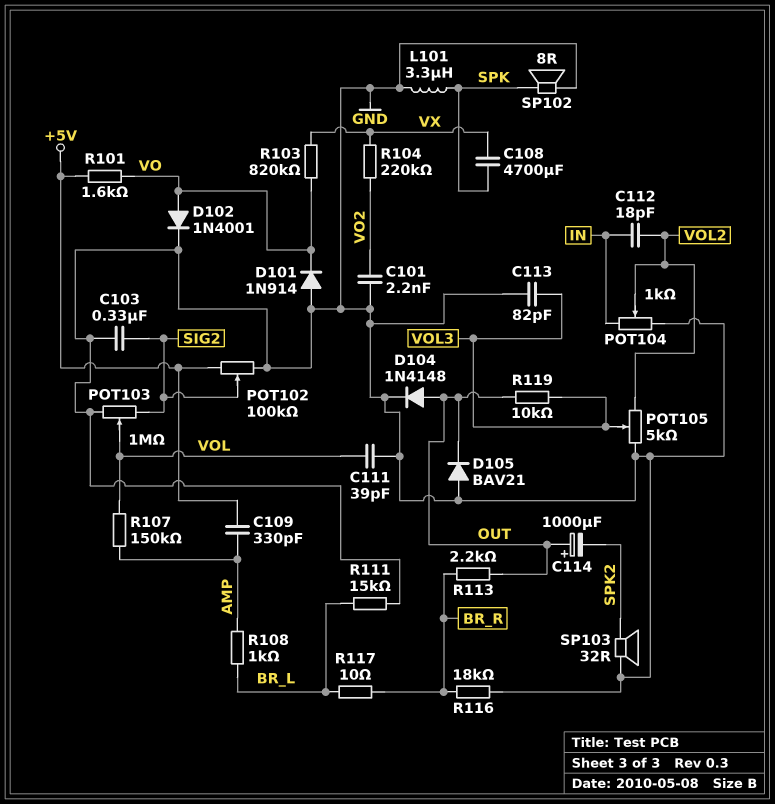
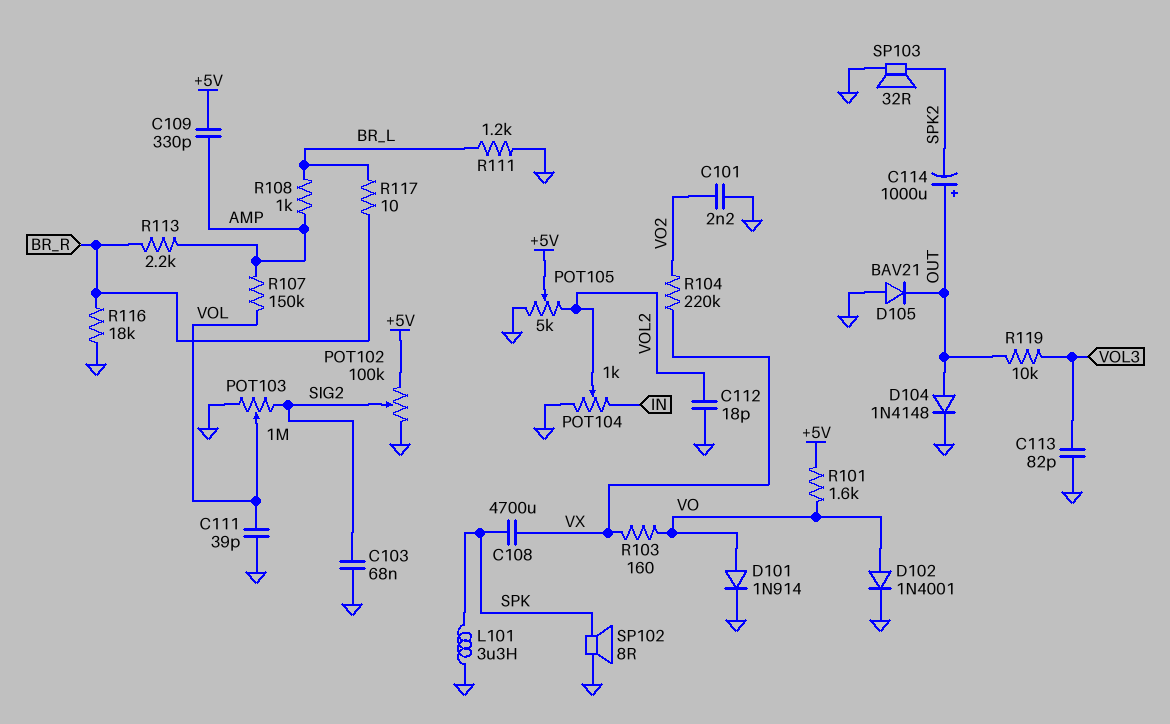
C103: 330nF (GND, SIG2) -> 68nF (GND, SIG2)
C112: 18pF (IN, VOL2) -> 18pF (GND, VOL2)
D101: diode 1N914 (A GND, K VO) -> diode 1N914 (A VO, K GND)
POT105: 5k (GND, VOL2, wiper VOL3) -> 5k (GND, VOL2, wiper +5V)
R103: 820k (VO, VX) -> 160 (VO, VX)
R111: 15k (BR_L, GND) -> 1.2k (BR_L, GND)
R113: 2.2k (BR_R, OUT) -> 2.2k (AMP, BR_R)

